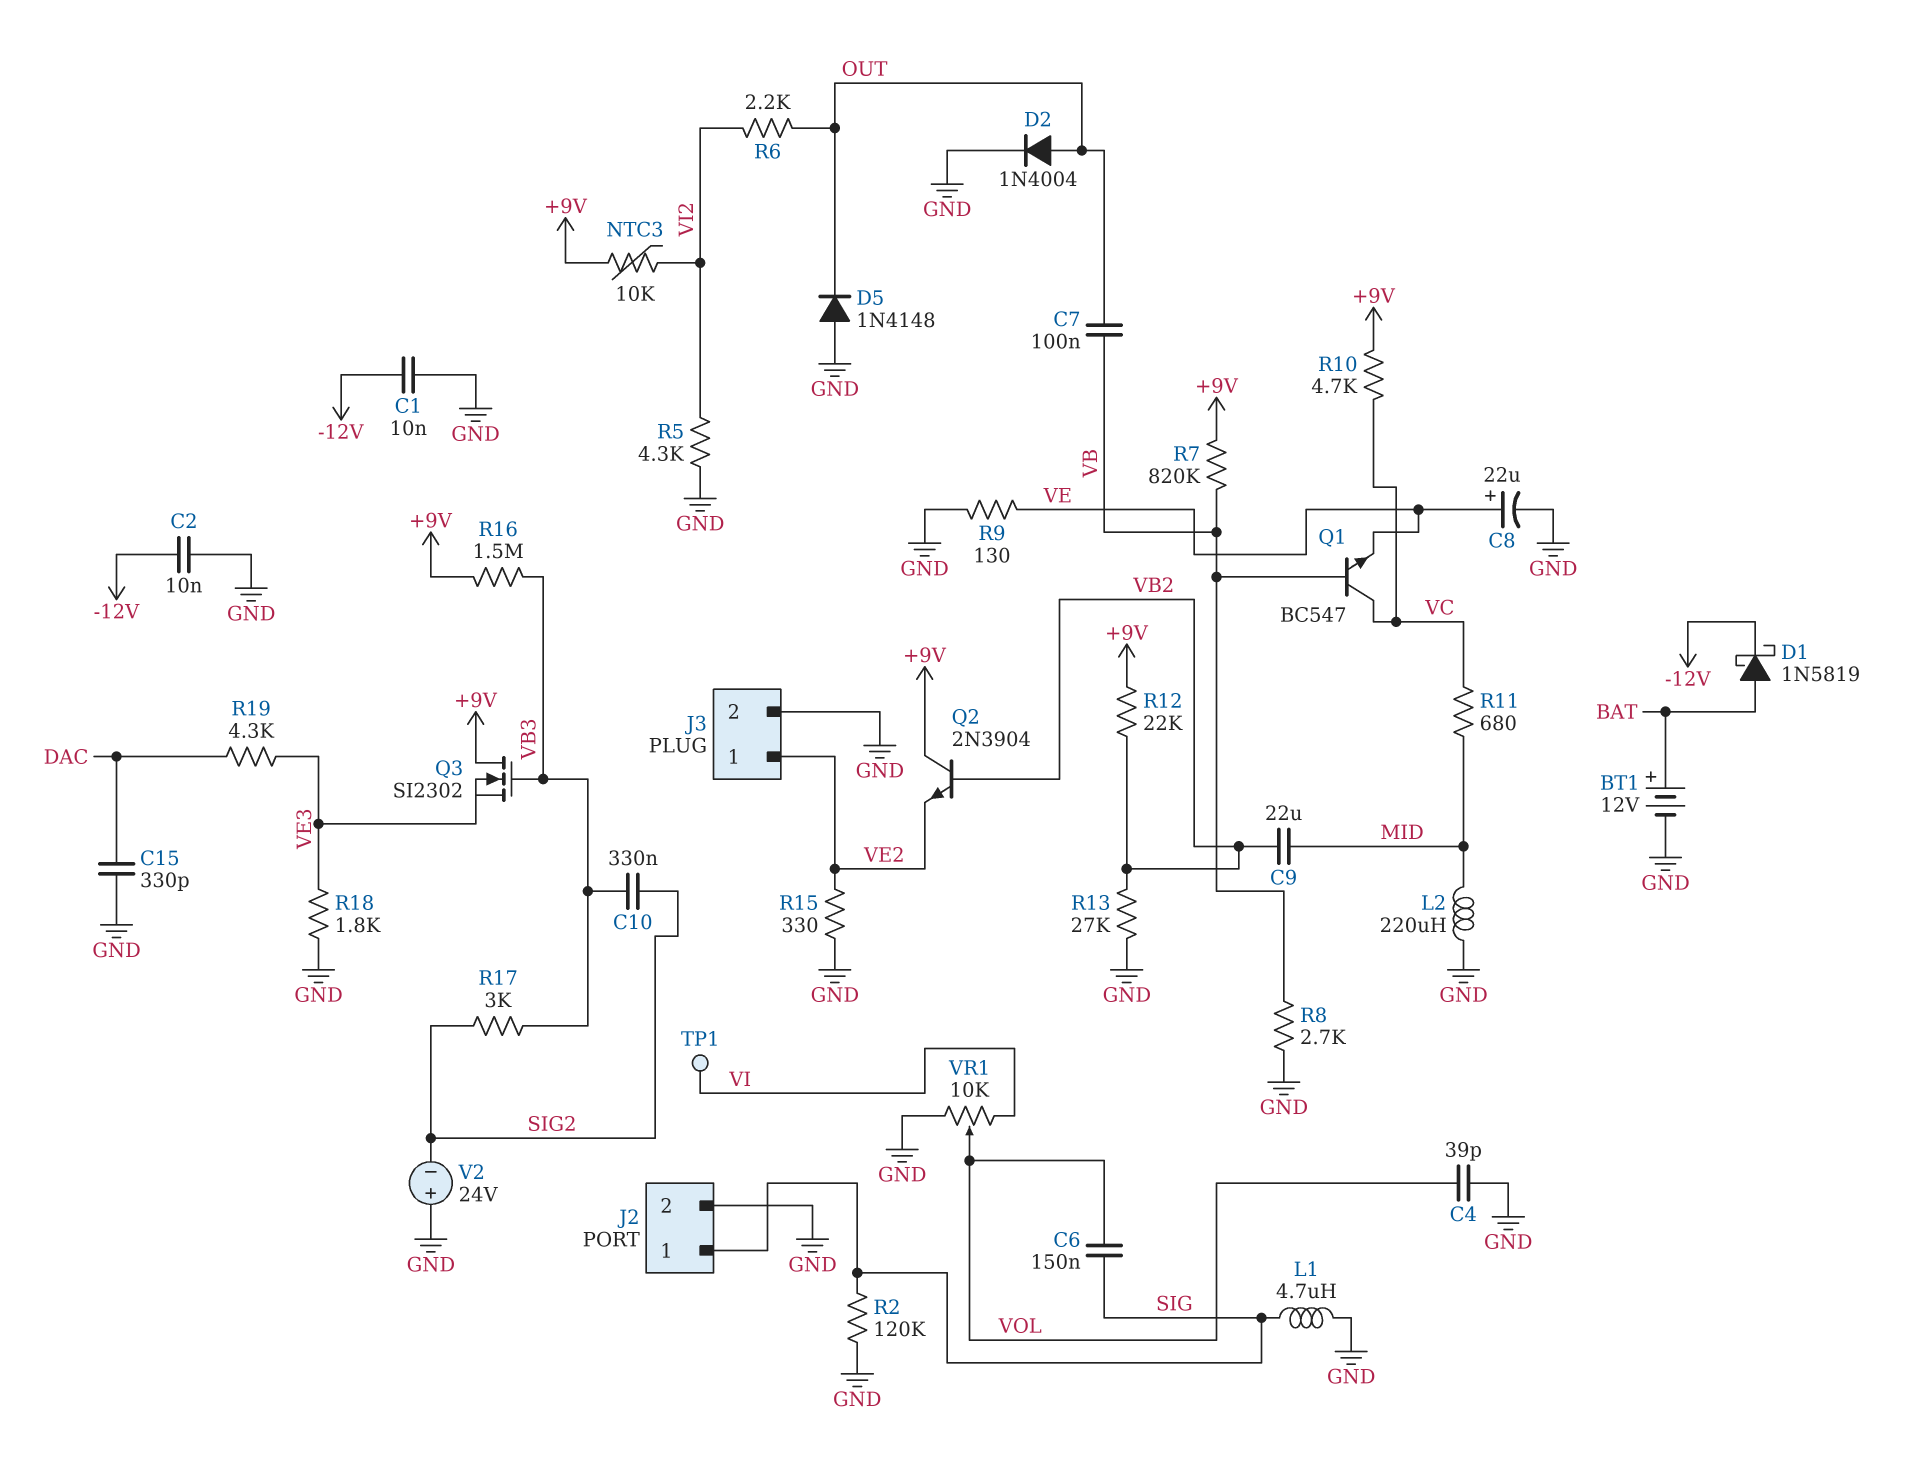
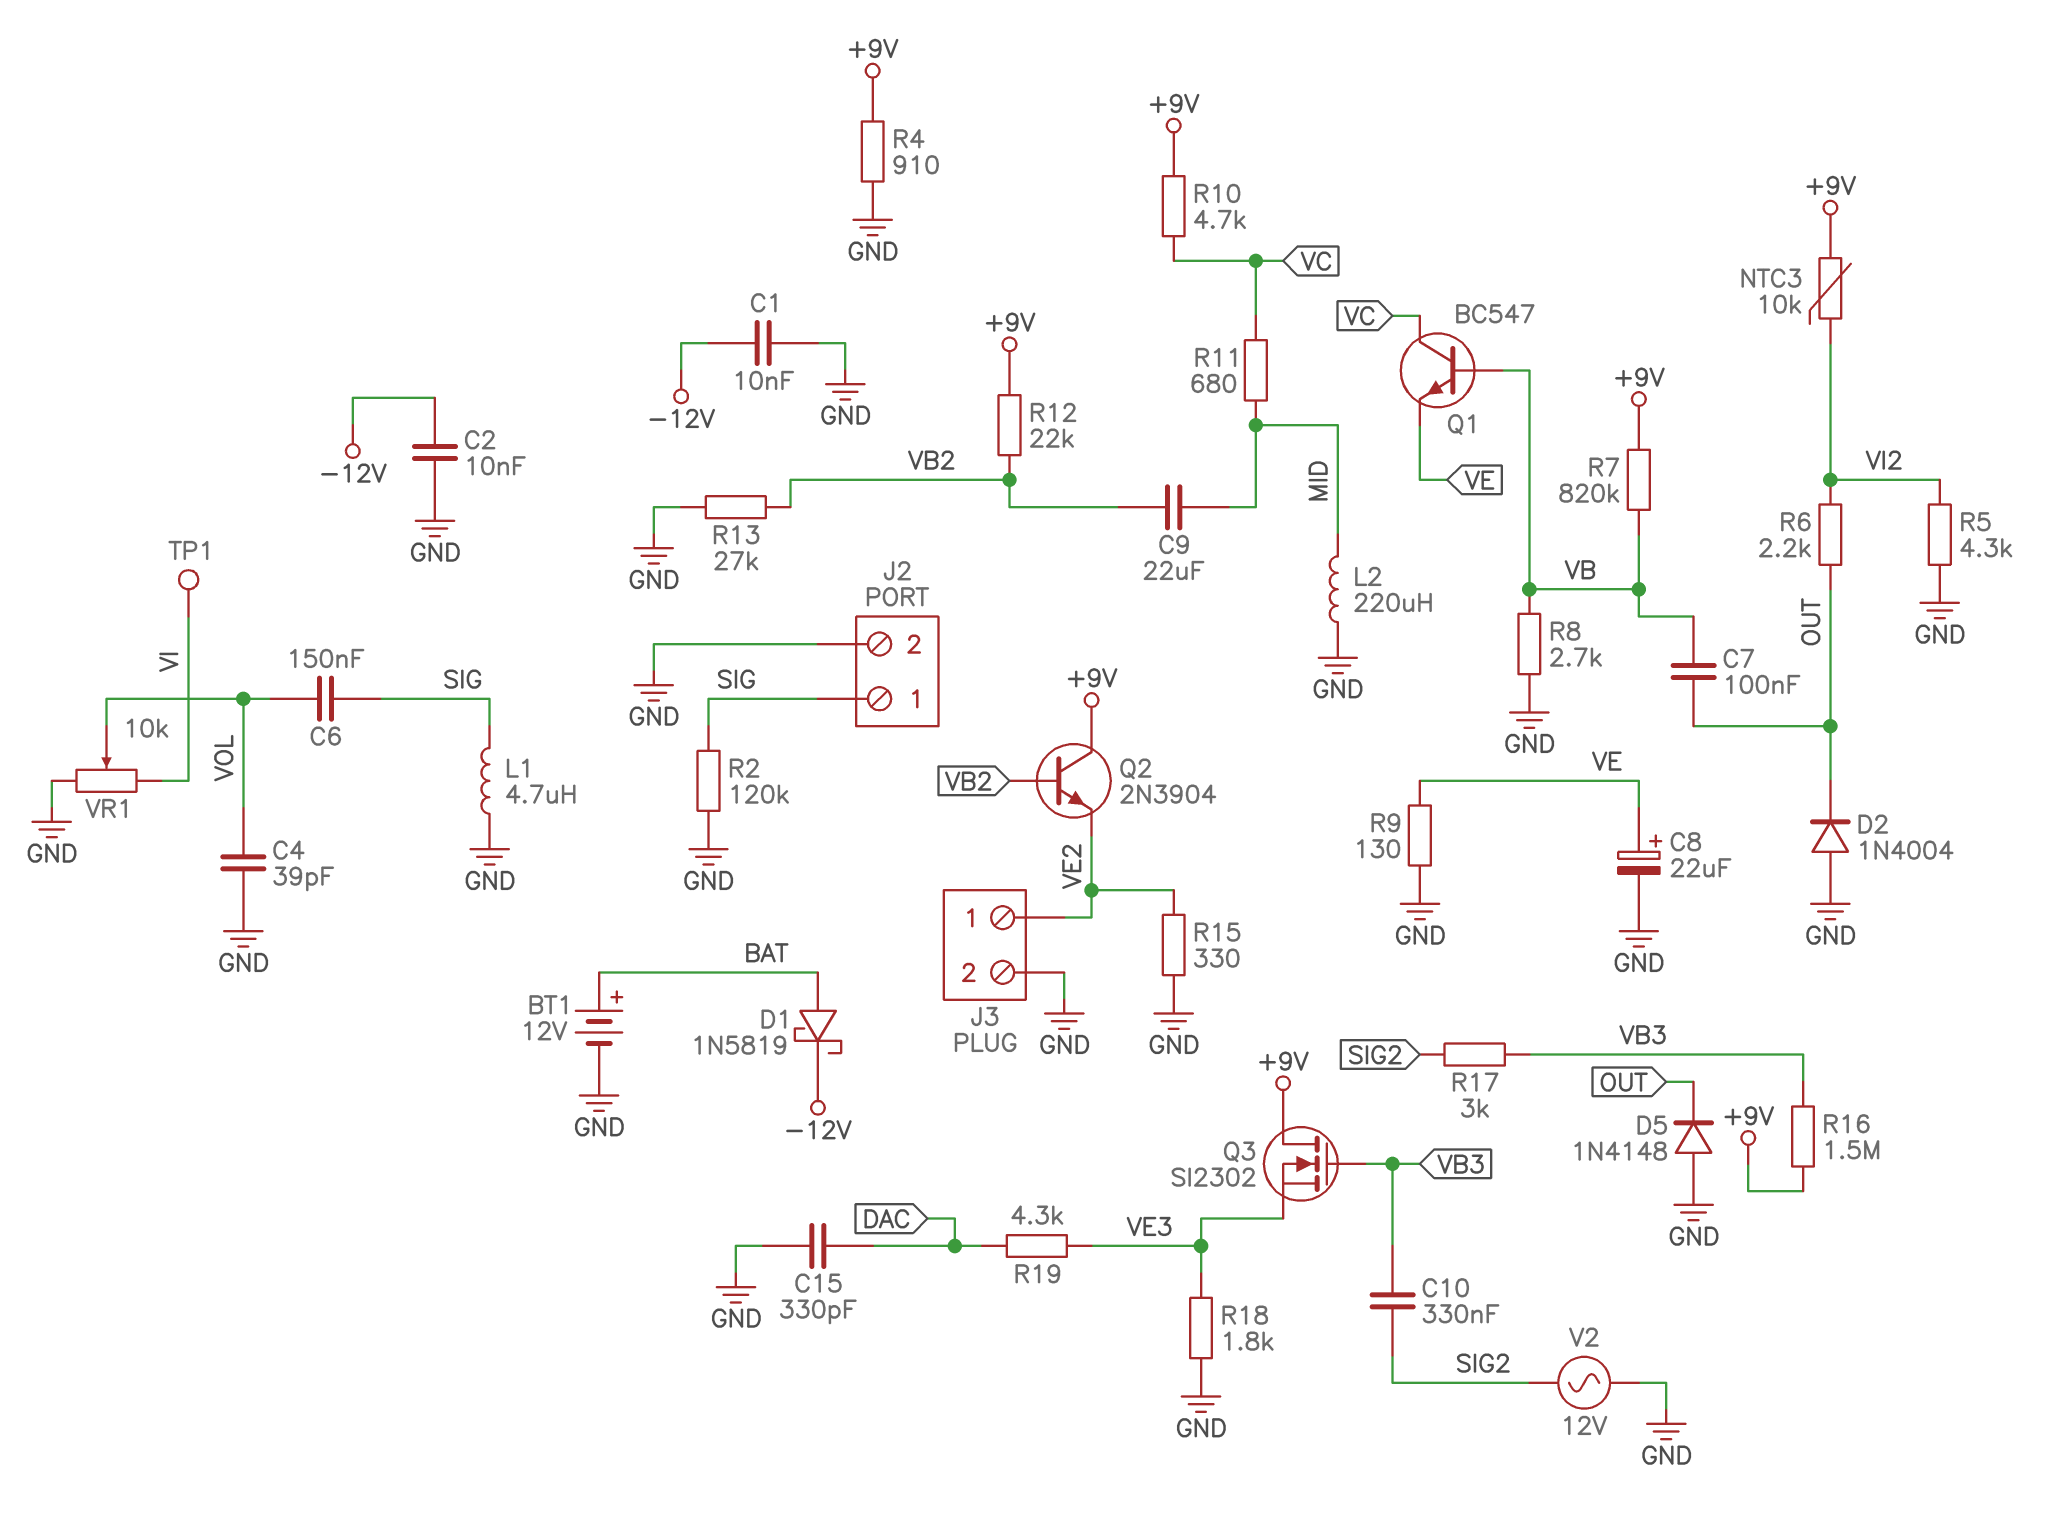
D2: diode 1N4004 (A OUT, K GND) -> diode 1N4004 (A GND, K OUT)
R4: none -> 910 (+9V, GND)
V2: 24V (plus GND, minus SIG2) -> AC 12V (GND, SIG2)

